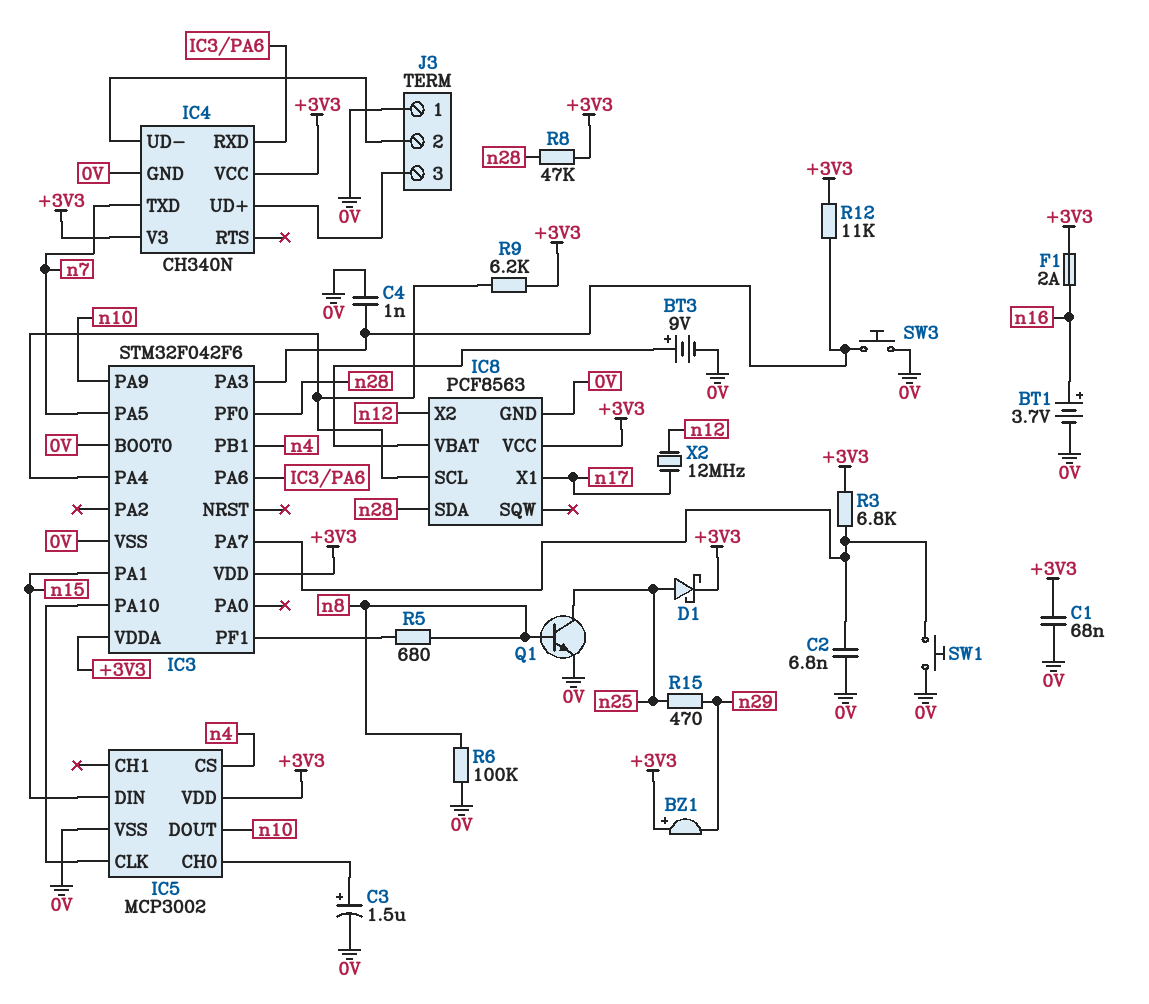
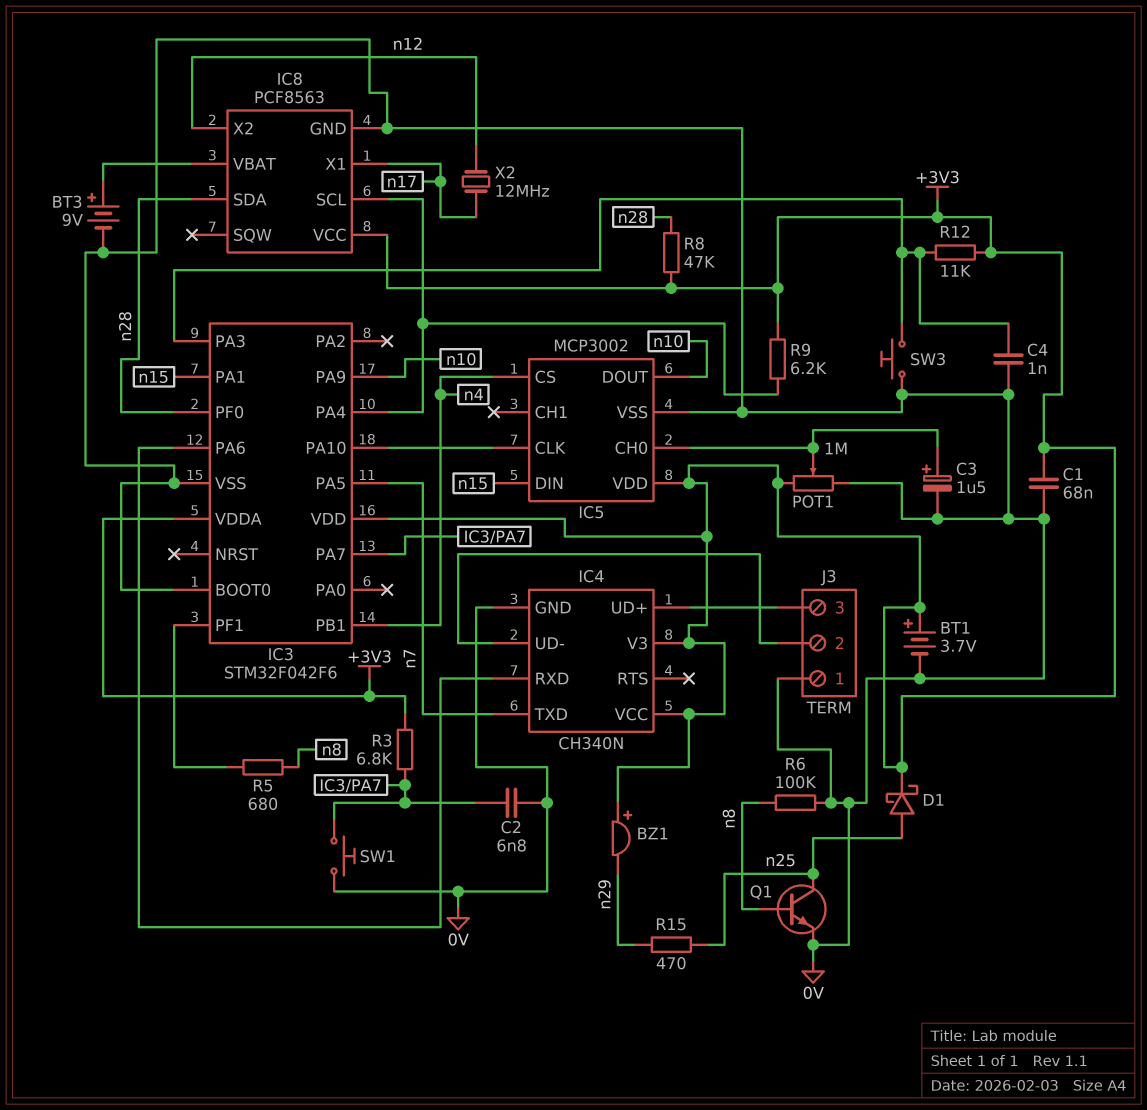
BT1: 3.7V (plus n16, minus 0V) -> 3.7V (plus +3V3, minus 0V)
F1: 2A (+3V3, n16) -> none
POT1: none -> 1M (+3V3, 0V, wiper IC5/CH0)

